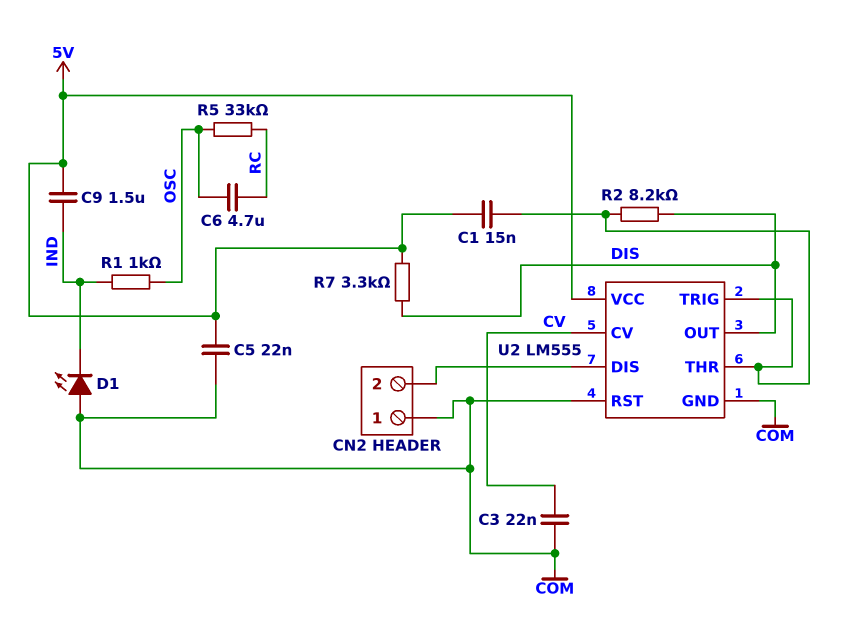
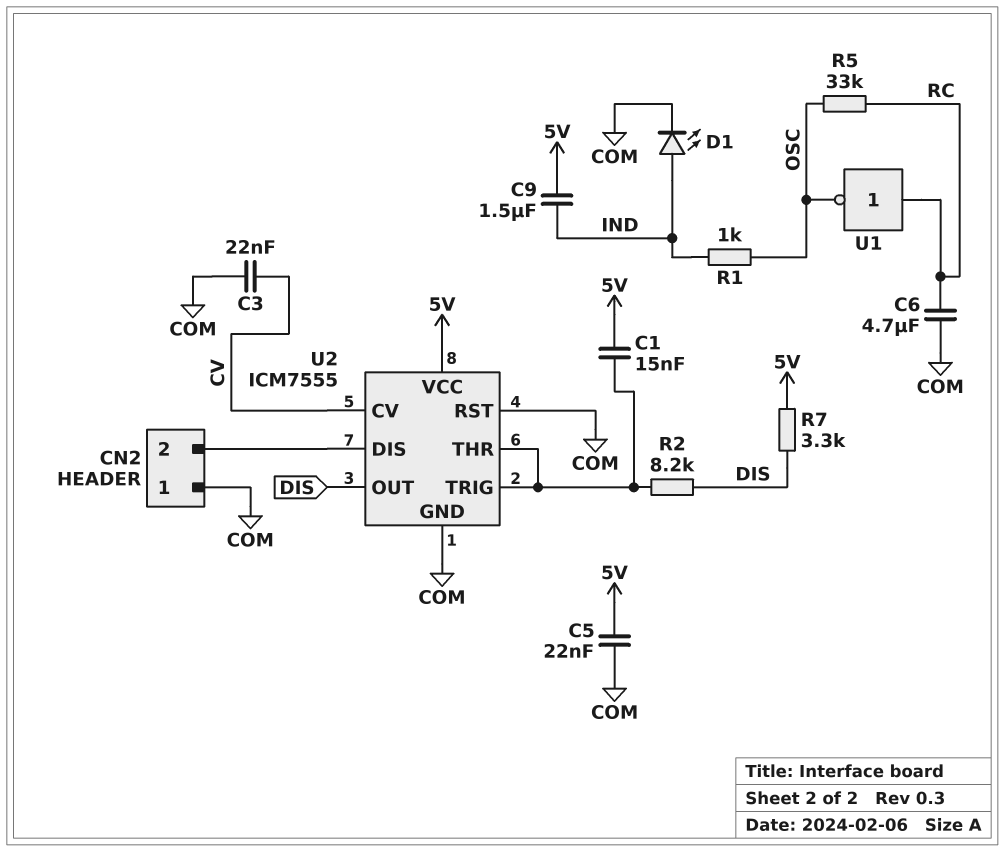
C6: 4.7uF (OSC, RC) -> 4.7uF (COM, RC)
D1: LED (A COM, K IND) -> LED (A IND, K COM)
U1: none -> NOT (in RC, out OSC)
U2: LM555 -> ICM7555

